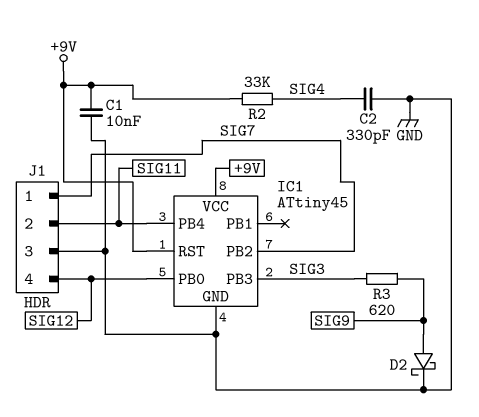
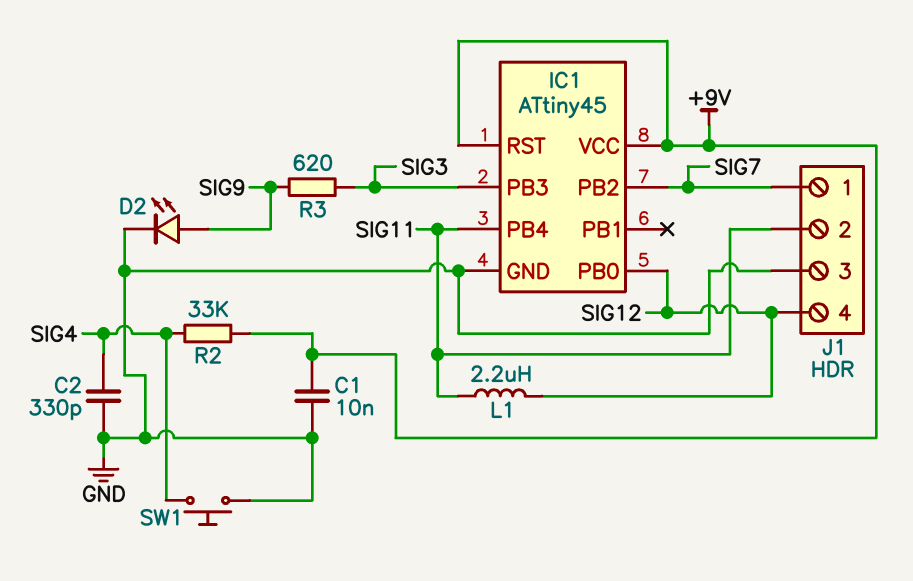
D2: schottky (A SIG9, K GND) -> LED (A SIG9, K GND)
L1: none -> 2.2uH (SIG11, SIG12)
SW1: none -> button (GND, SIG4)

